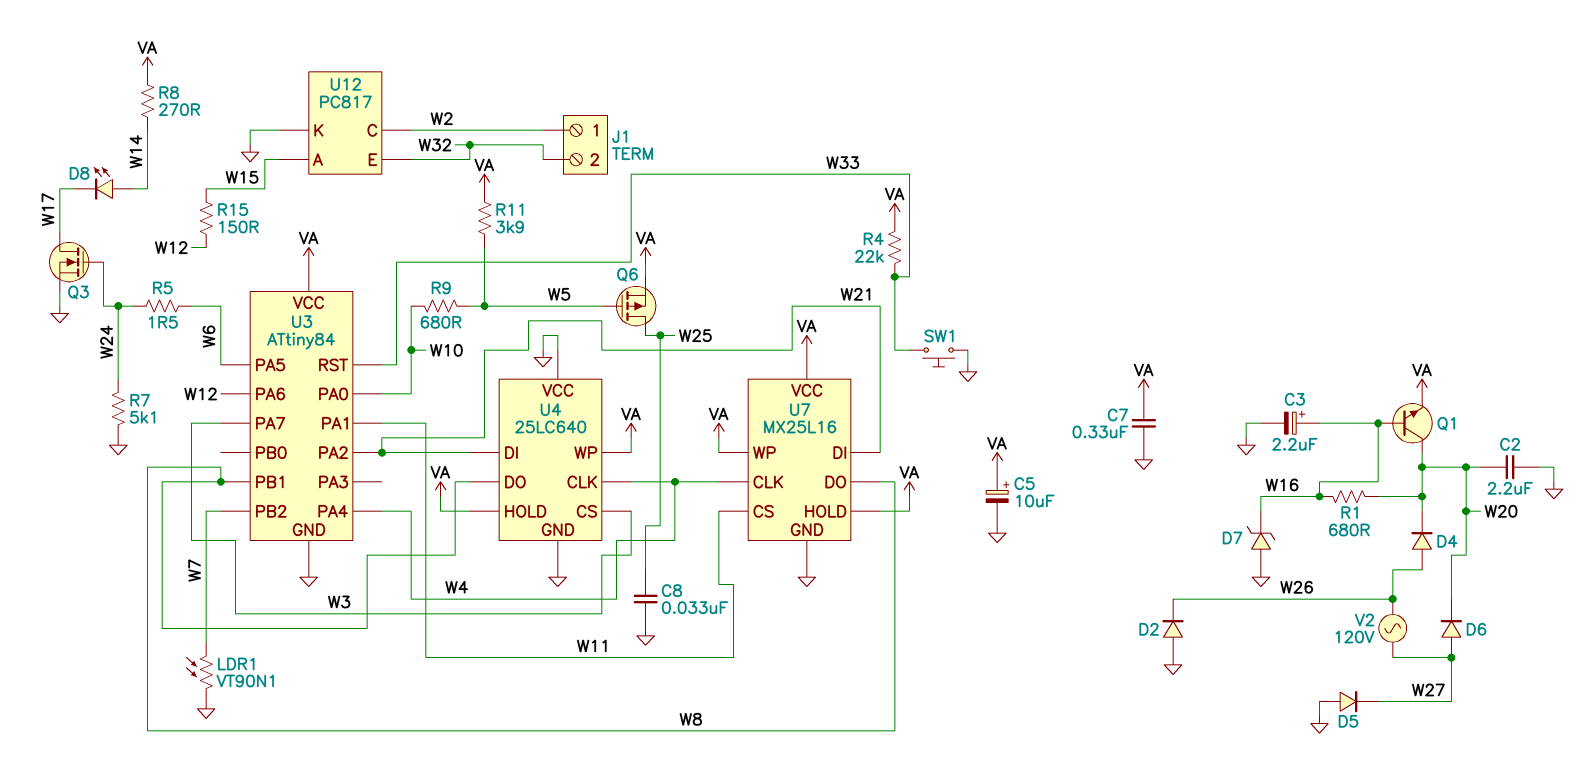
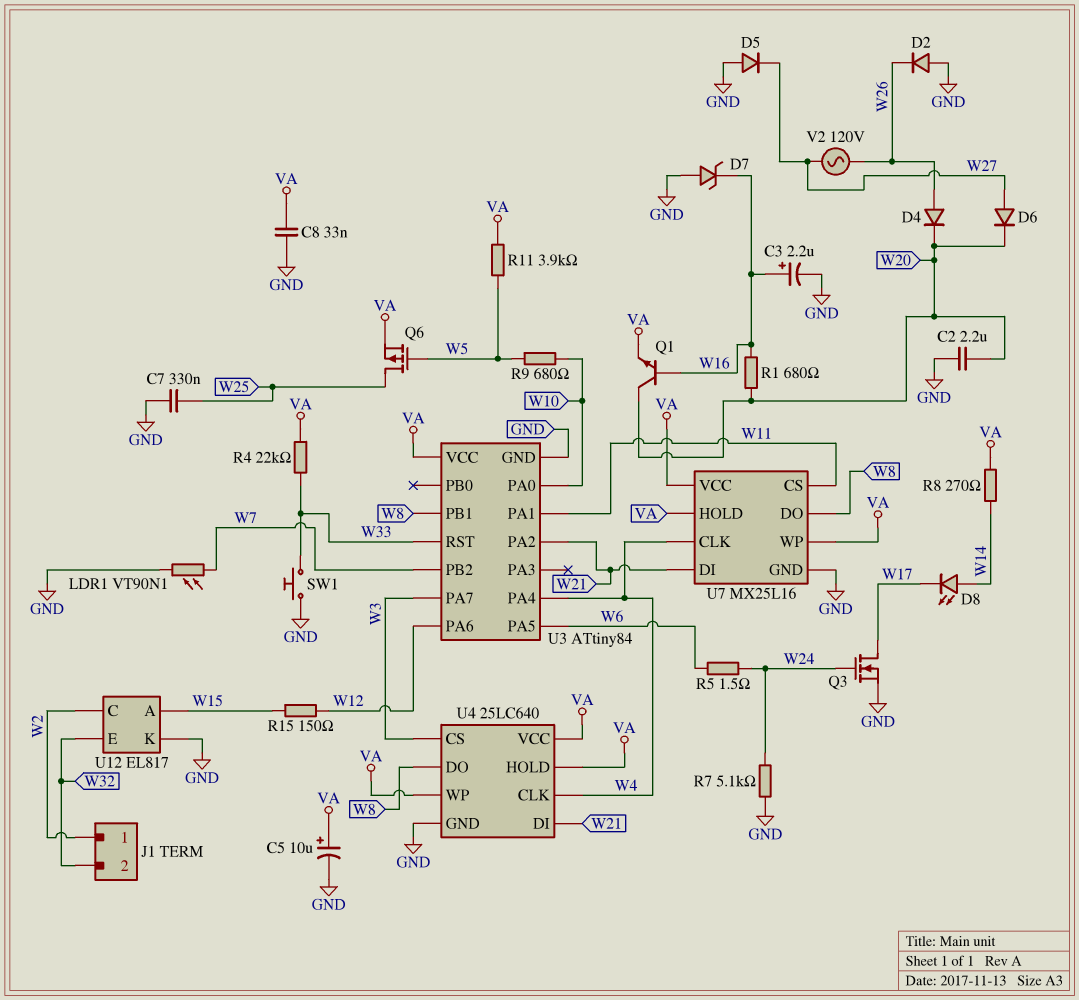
C7: 330nF (GND, VA) -> 330nF (GND, W25)
C8: 33nF (GND, W25) -> 33nF (GND, VA)
U4 pin VCC: GND -> VA
U12: PC817 -> EL817

